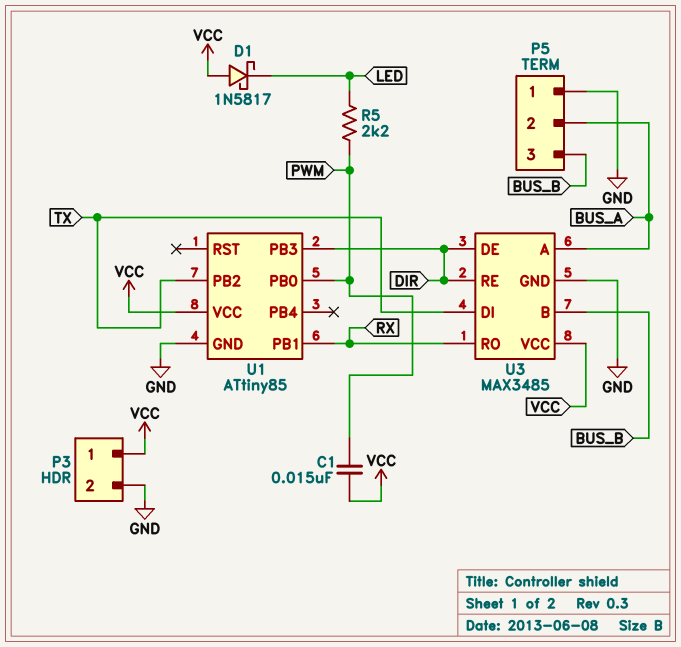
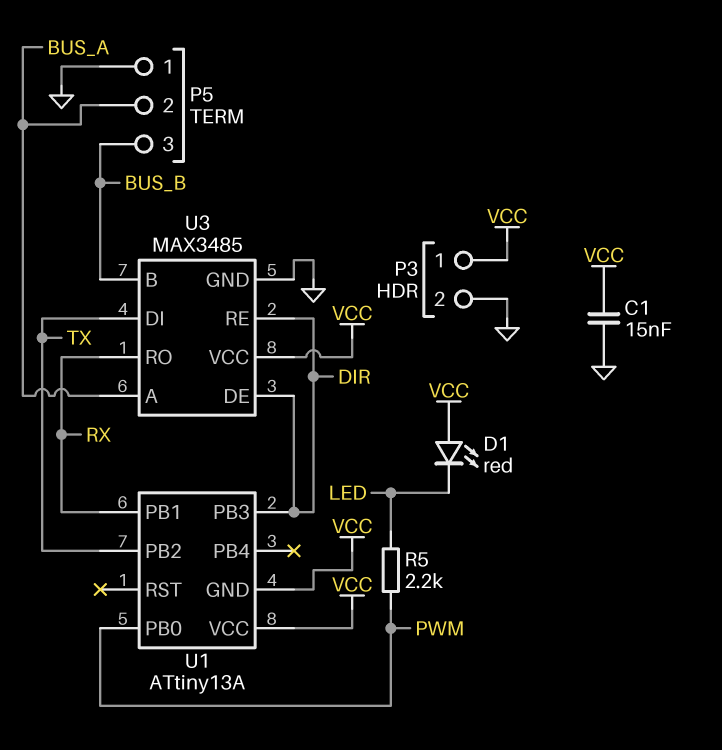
C1: 15nF (PWM, VCC) -> 15nF (GND, VCC)
D1: schottky 1N5817 (A VCC, K LED) -> LED red (A VCC, K LED)
U1: ATtiny85 -> ATtiny13A
U1 pin GND: GND -> VCC

